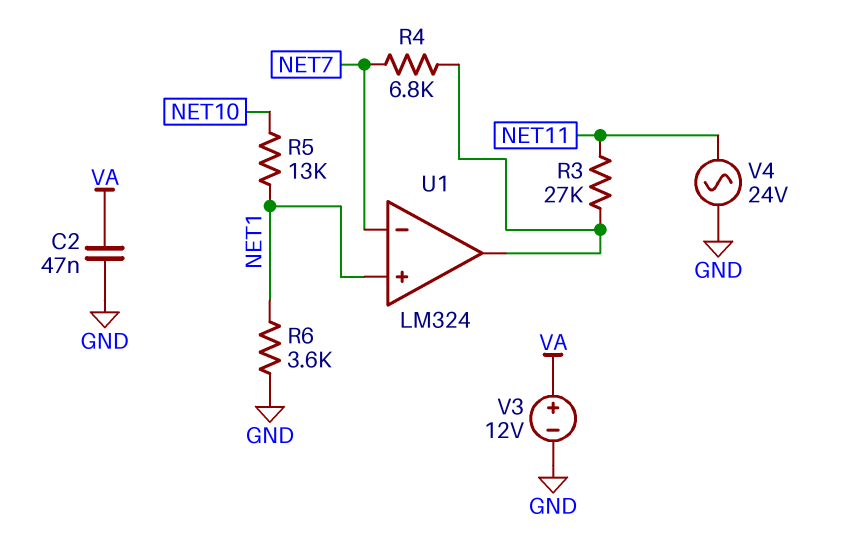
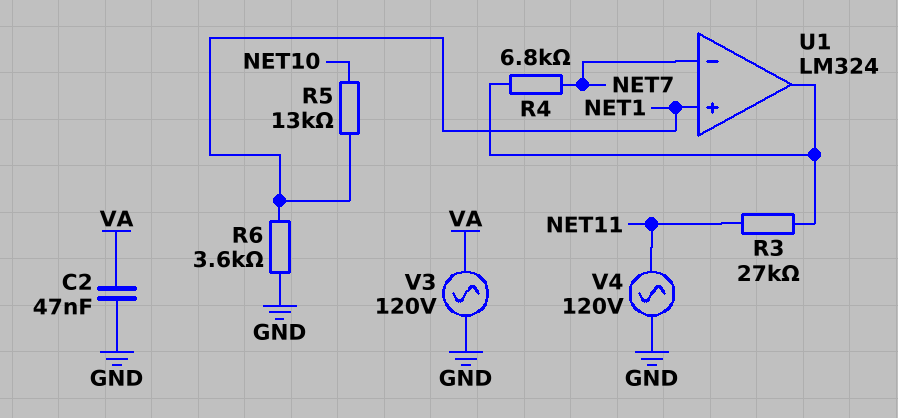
V3: 12V (plus VA, minus GND) -> AC 120V (GND, VA)
V4: AC 24V (GND, NET11) -> AC 120V (GND, NET11)

